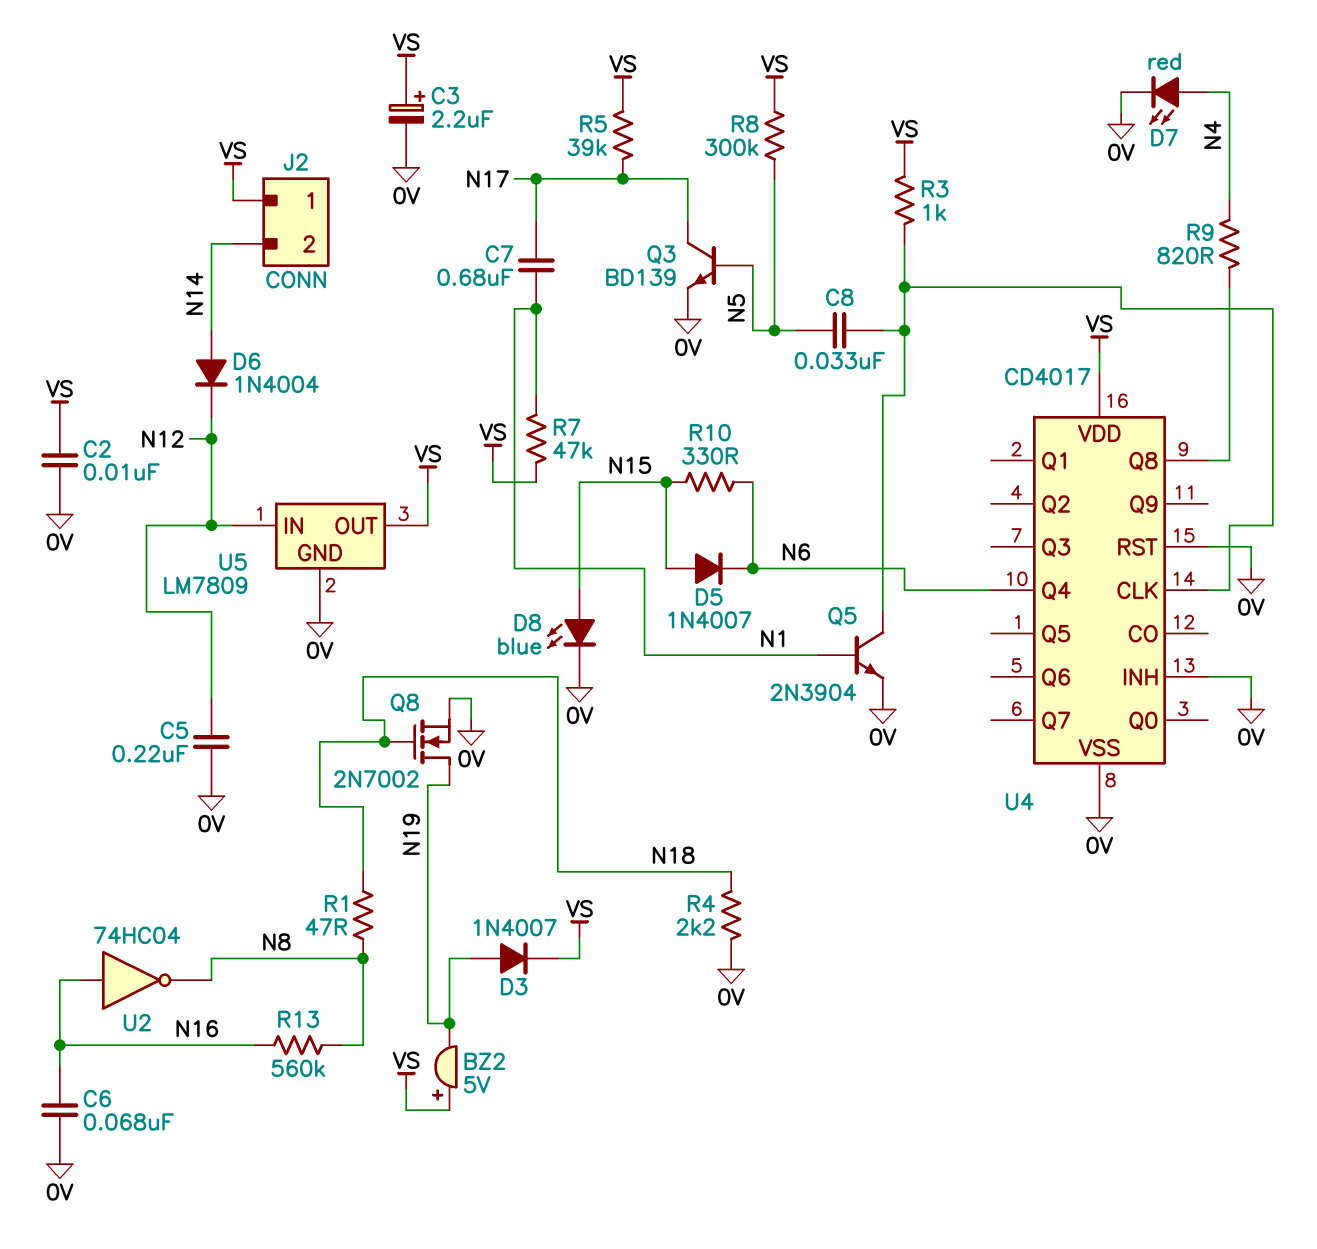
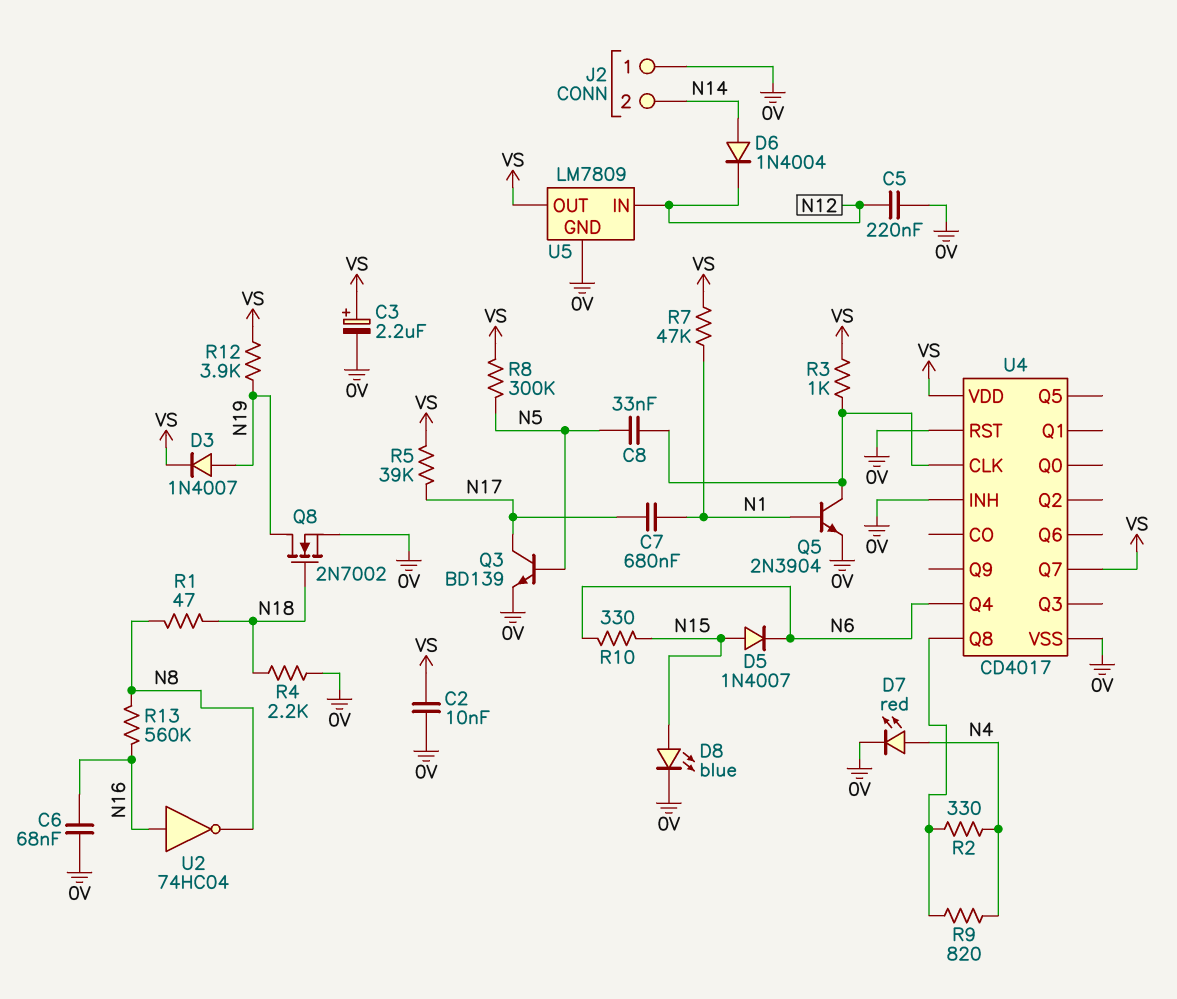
BZ2: buzzer 5V (plus VS, minus N19) -> none
J2 pin 1: VS -> 0V
R2: none -> 330 (N4, U4/Q8)
R12: none -> 3.9k (N19, VS)
U4 pin Q7: none -> VS

